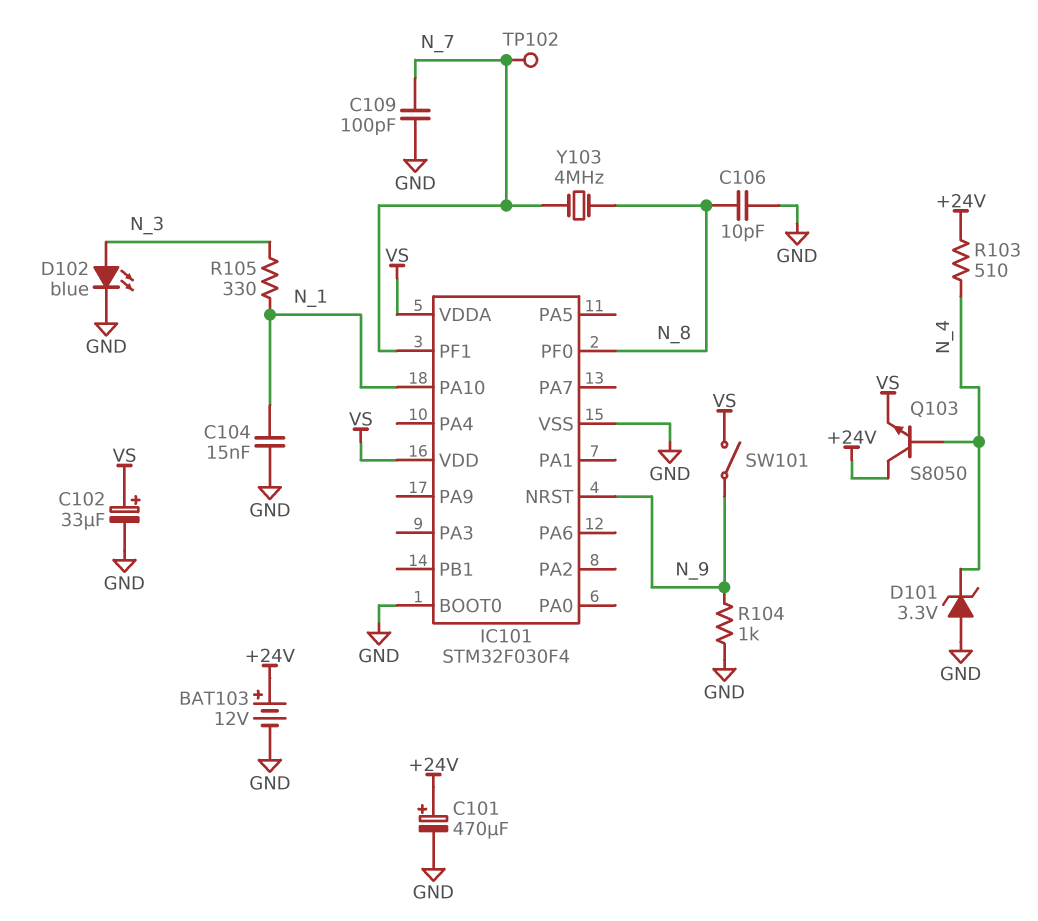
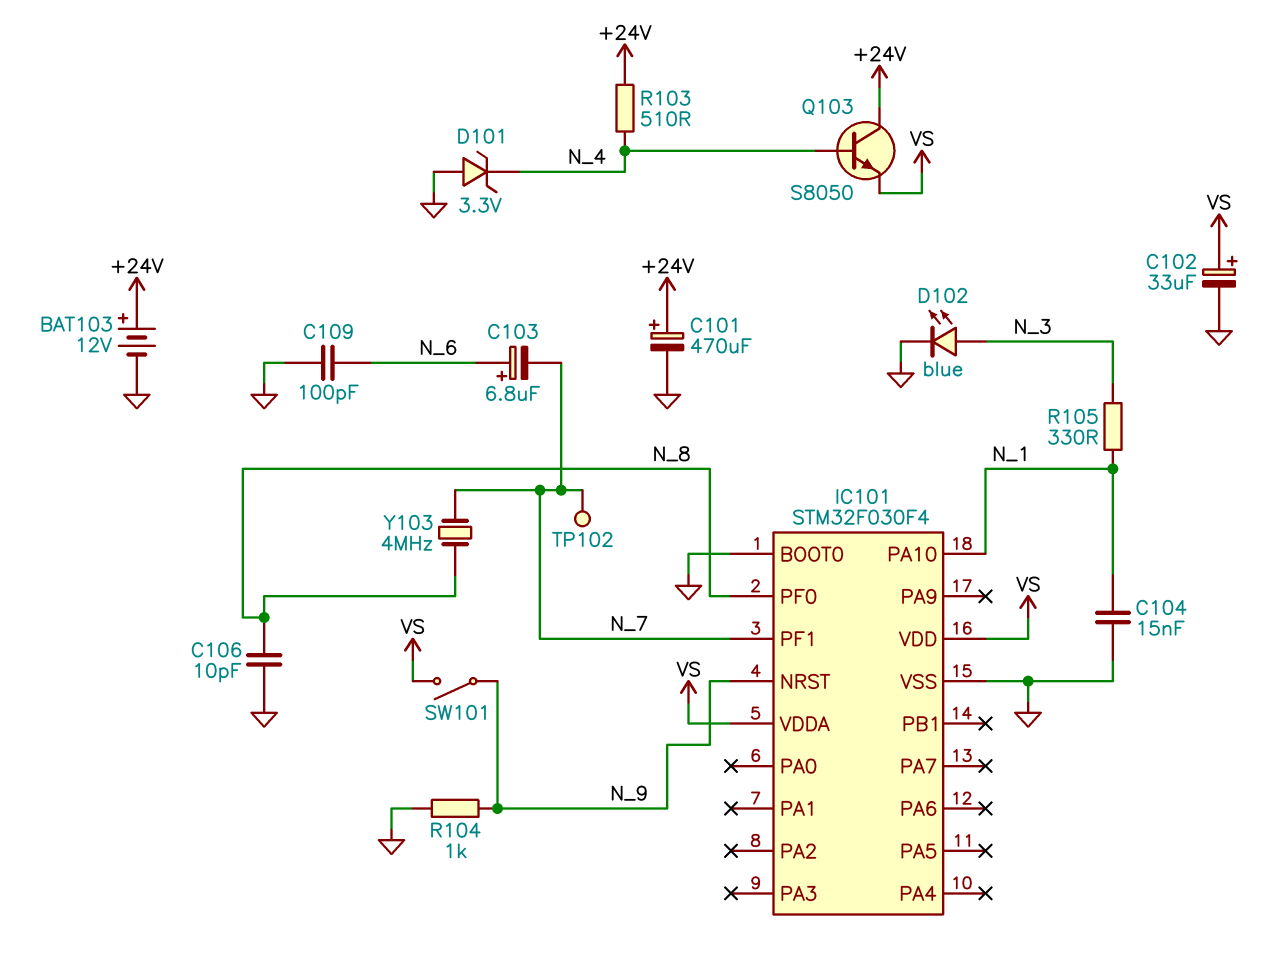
C103: none -> 6.8uF (plus N_6, minus N_7)
C109: 100pF (GND, N_7) -> 100pF (GND, N_6)

